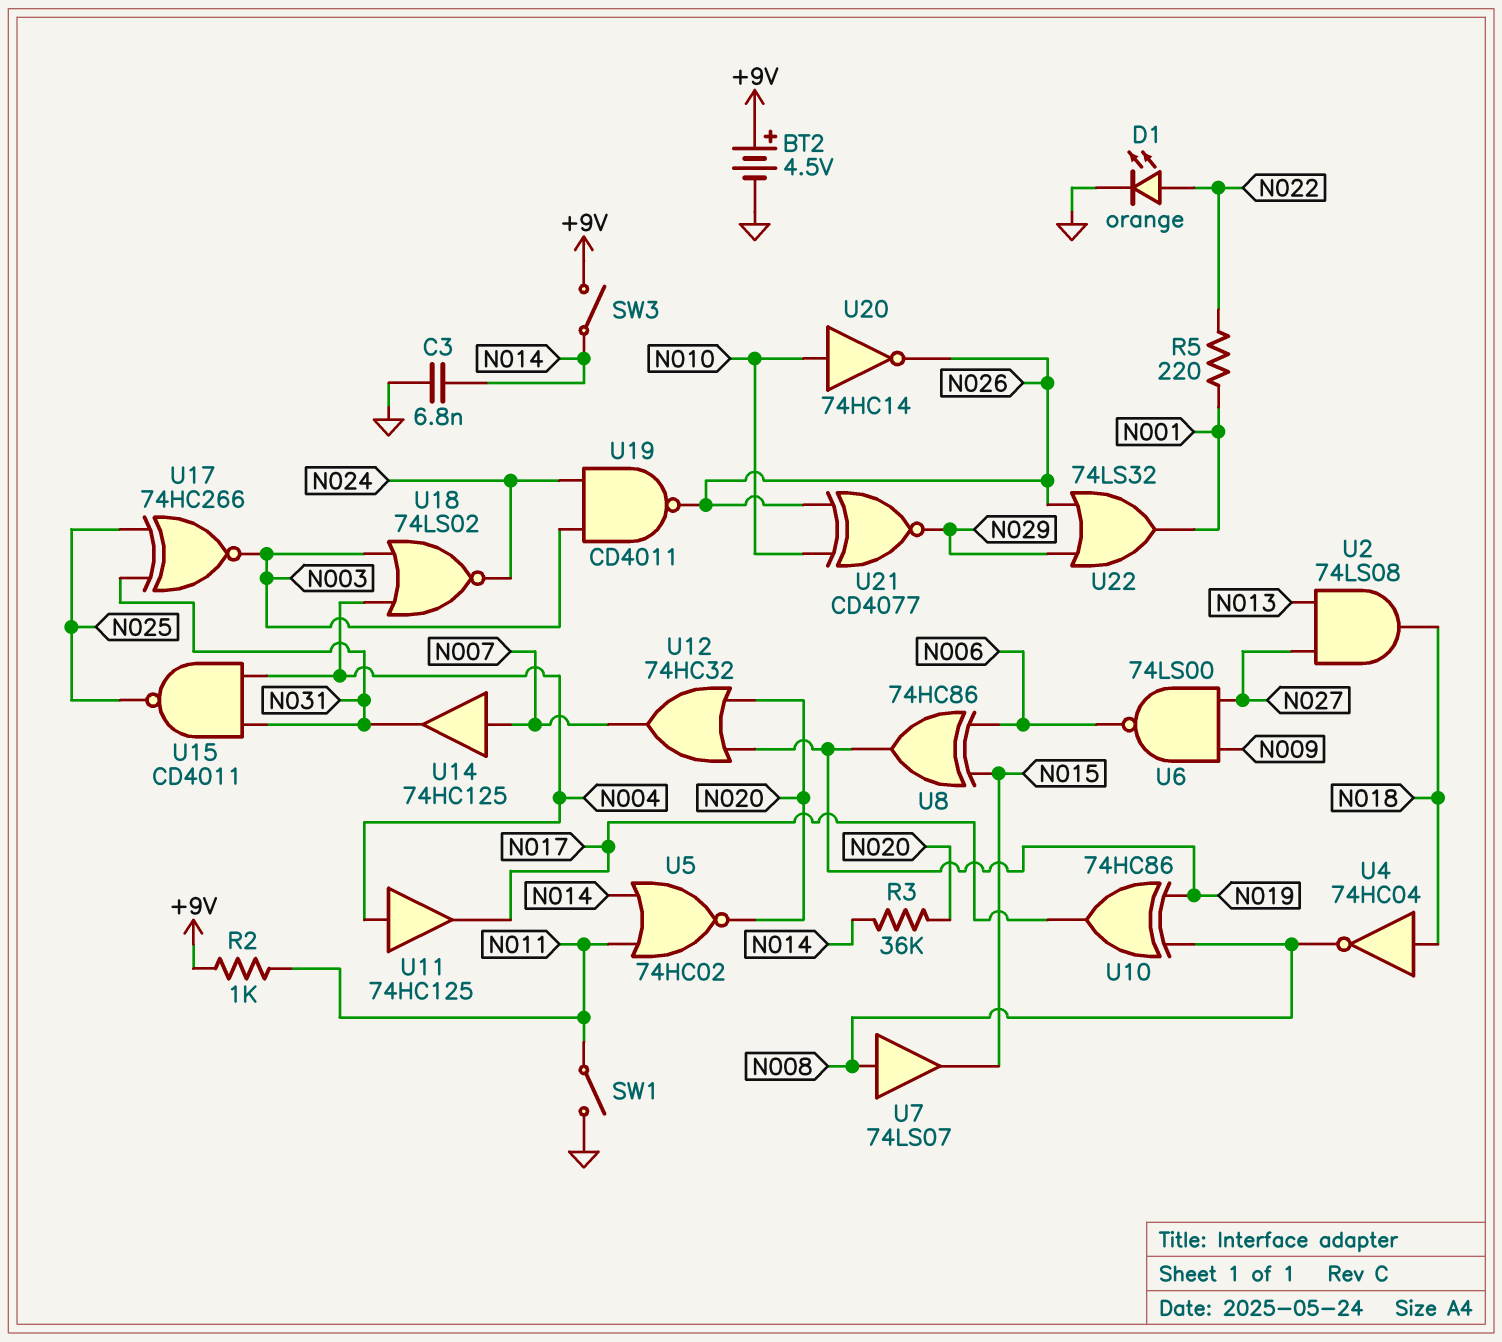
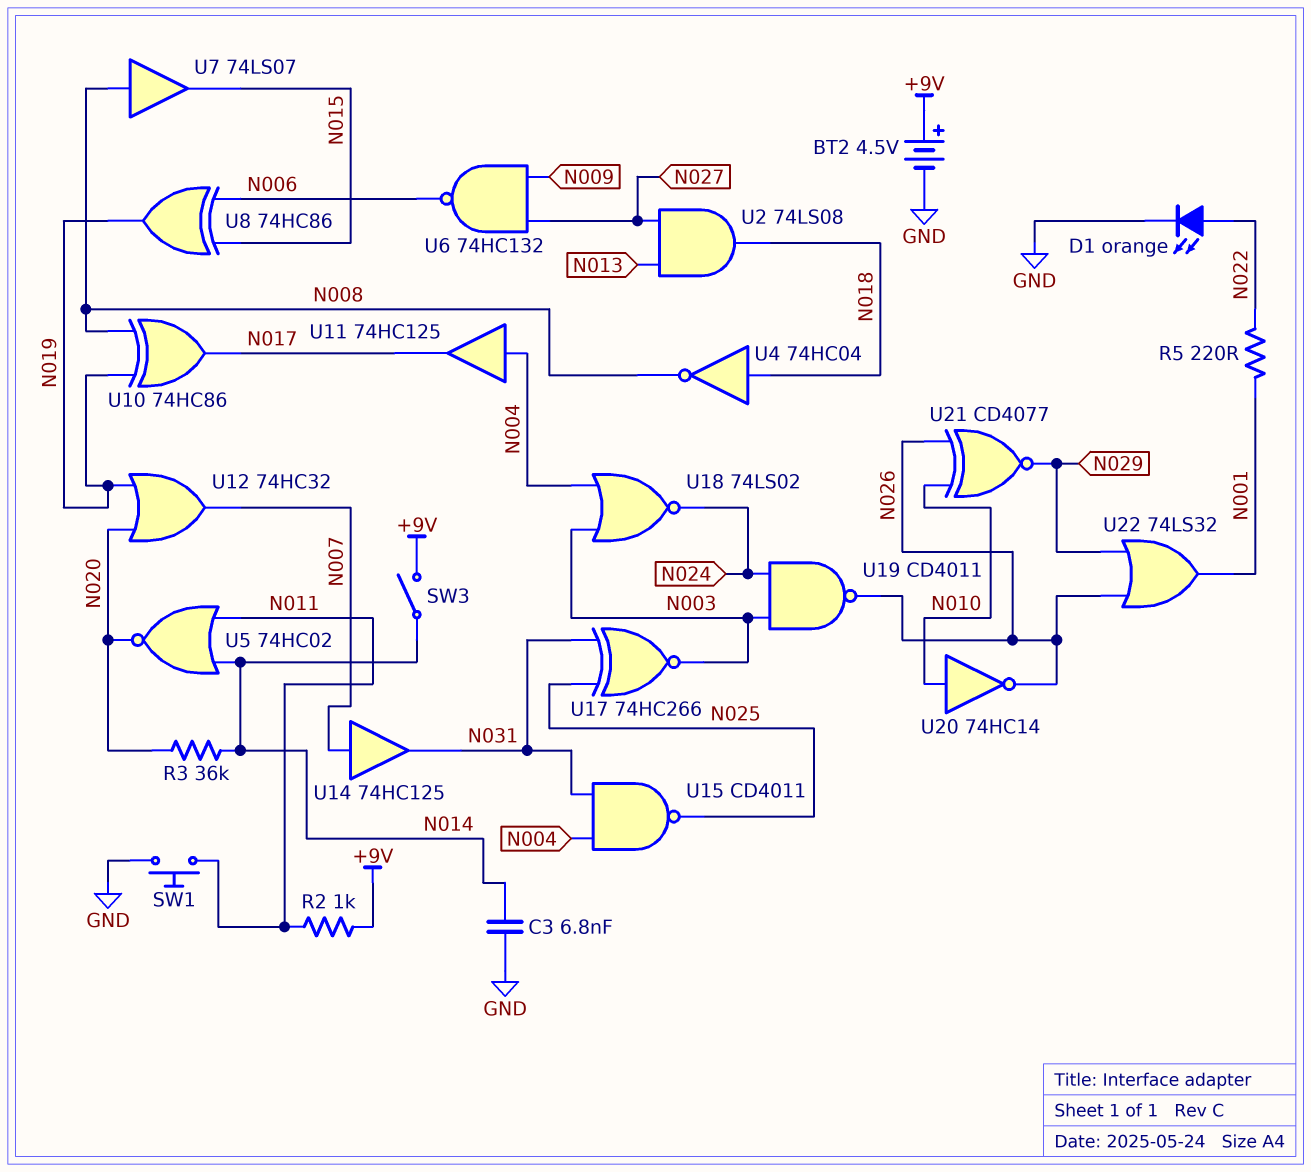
SW1: switch (GND, N011) -> button (GND, N011)
U6: NAND 74LS00 (in N009, in N027, out N006) -> NAND 74HC132 (in N009, in N027, out N006)

